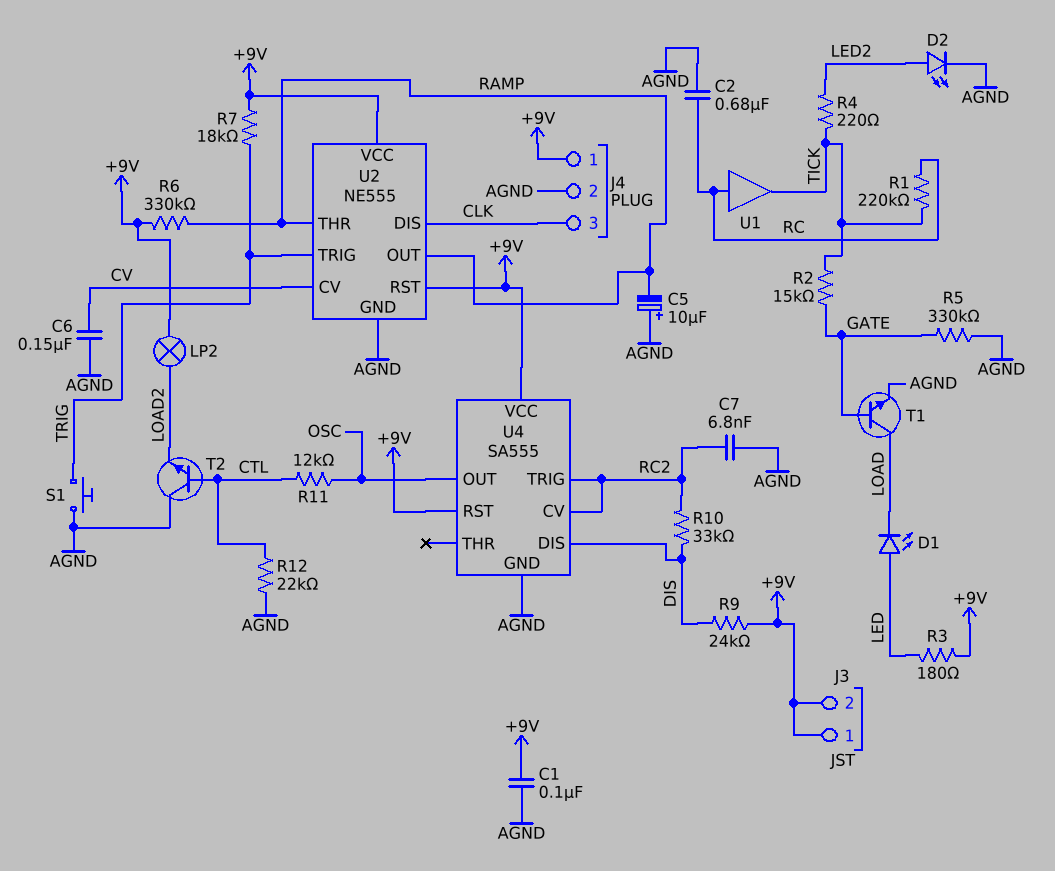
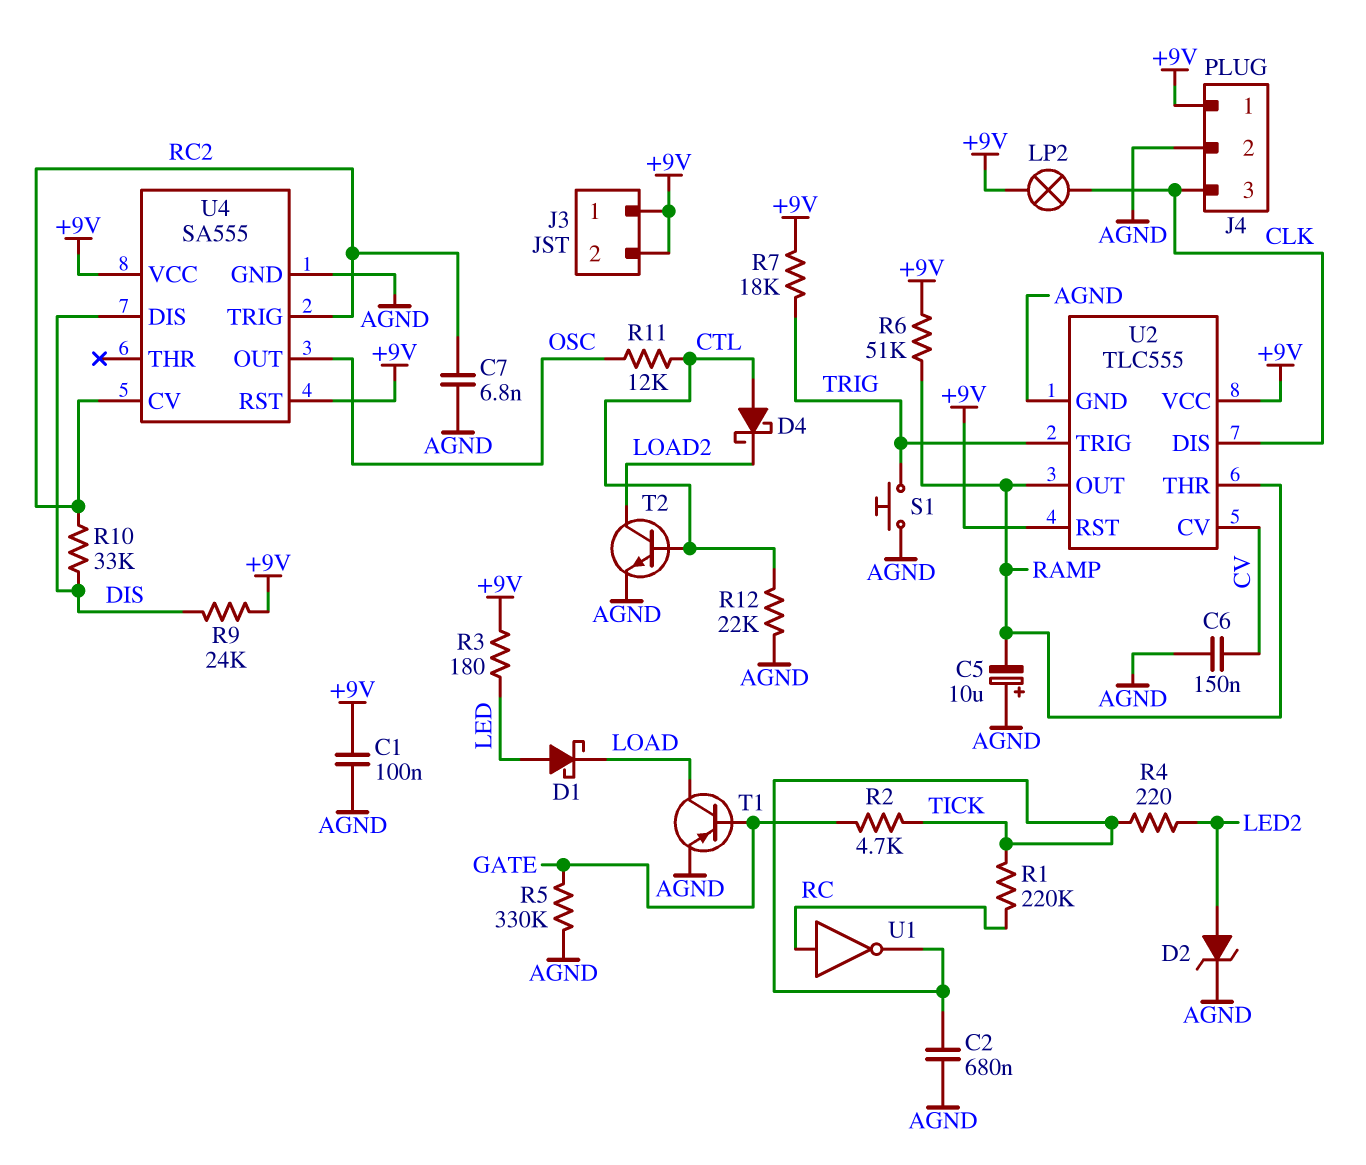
C2: 680nF (AGND, RC) -> 680nF (AGND, TICK)
D1: LED (A LED, K LOAD) -> schottky (A LED, K LOAD)
D2: LED (A LED2, K AGND) -> zener (A LED2, K AGND)
D4: none -> schottky (A CTL, K LOAD2)
LP2: lamp (+9V, LOAD2) -> lamp (+9V, CLK)
R2: 15k (GATE, TICK) -> 4.7k (GATE, TICK)
R6: 330k (+9V, RAMP) -> 51k (+9V, RAMP)
T1: NPN (B GATE, C LOAD, E AGND) -> PNP (B GATE, C LOAD, E AGND)
T2: NPN (B CTL, C AGND, E LOAD2) -> NPN (B CTL, C LOAD2, E AGND)
U1: buffer (in RC, out TICK) -> NOT (in RC, out TICK)
U2: NE555 -> TLC555

